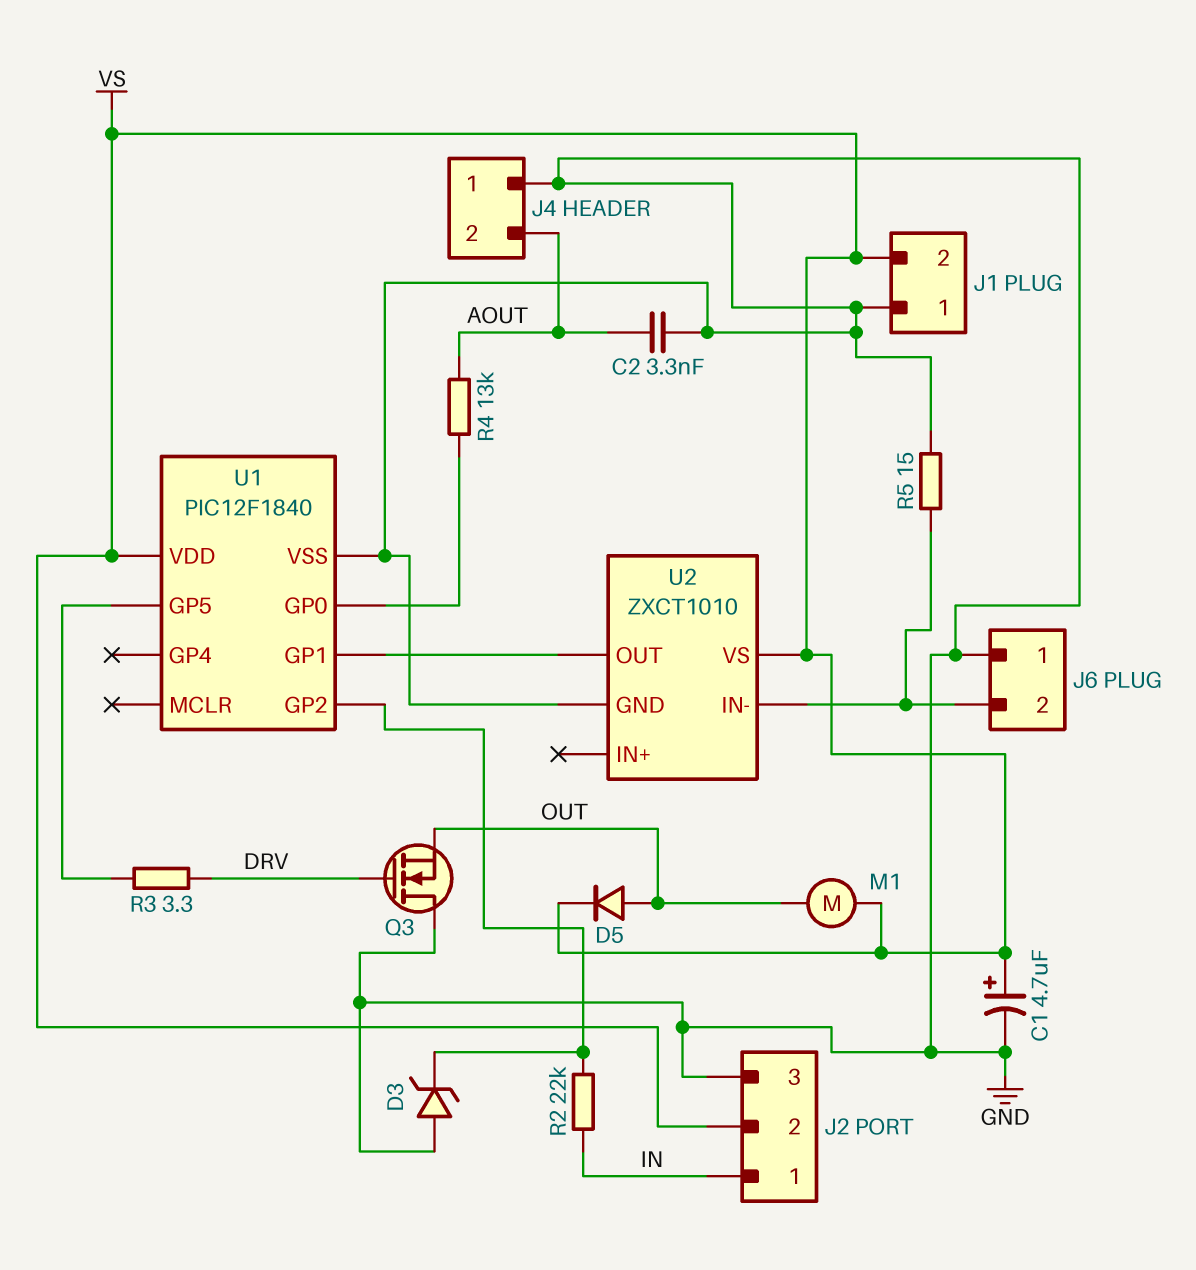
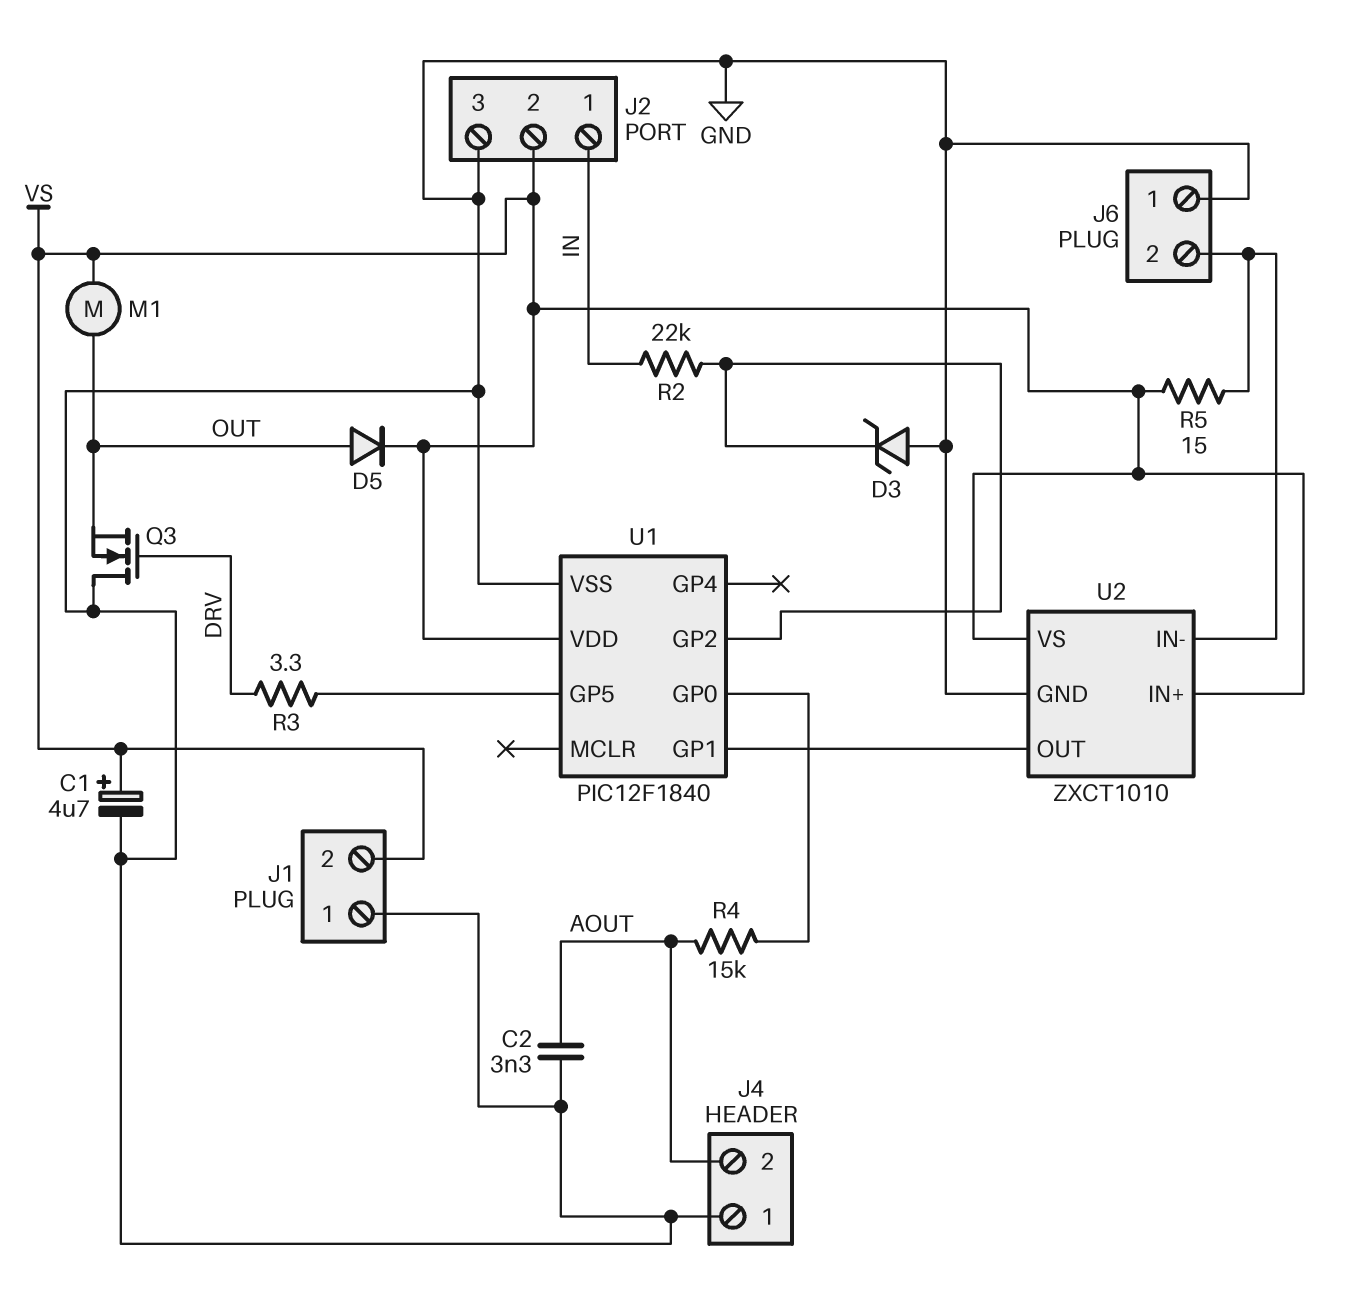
R4: 13k (AOUT, U1/GP0) -> 15k (AOUT, U1/GP0)
R5: 15 (GND, J6/2) -> 15 (J6/2, VS)
U2 pin IN+: none -> VS

